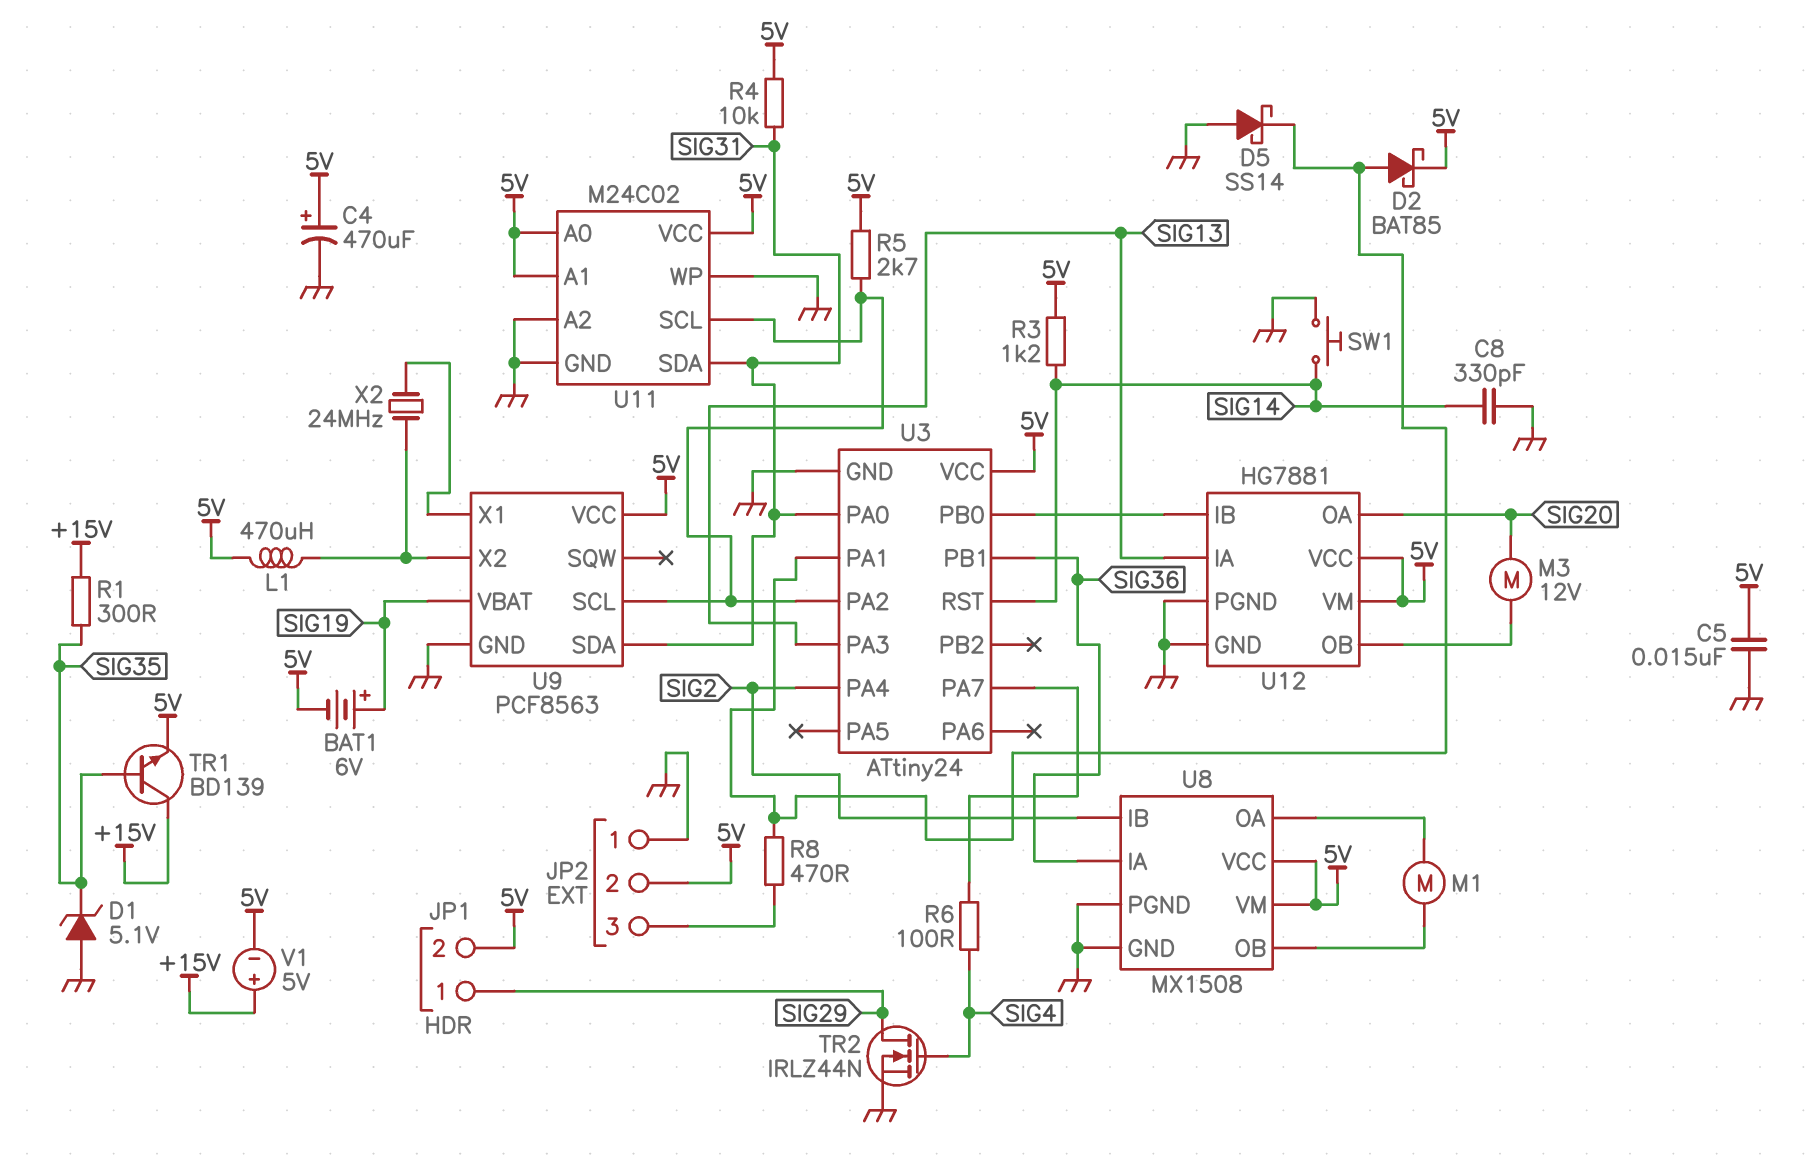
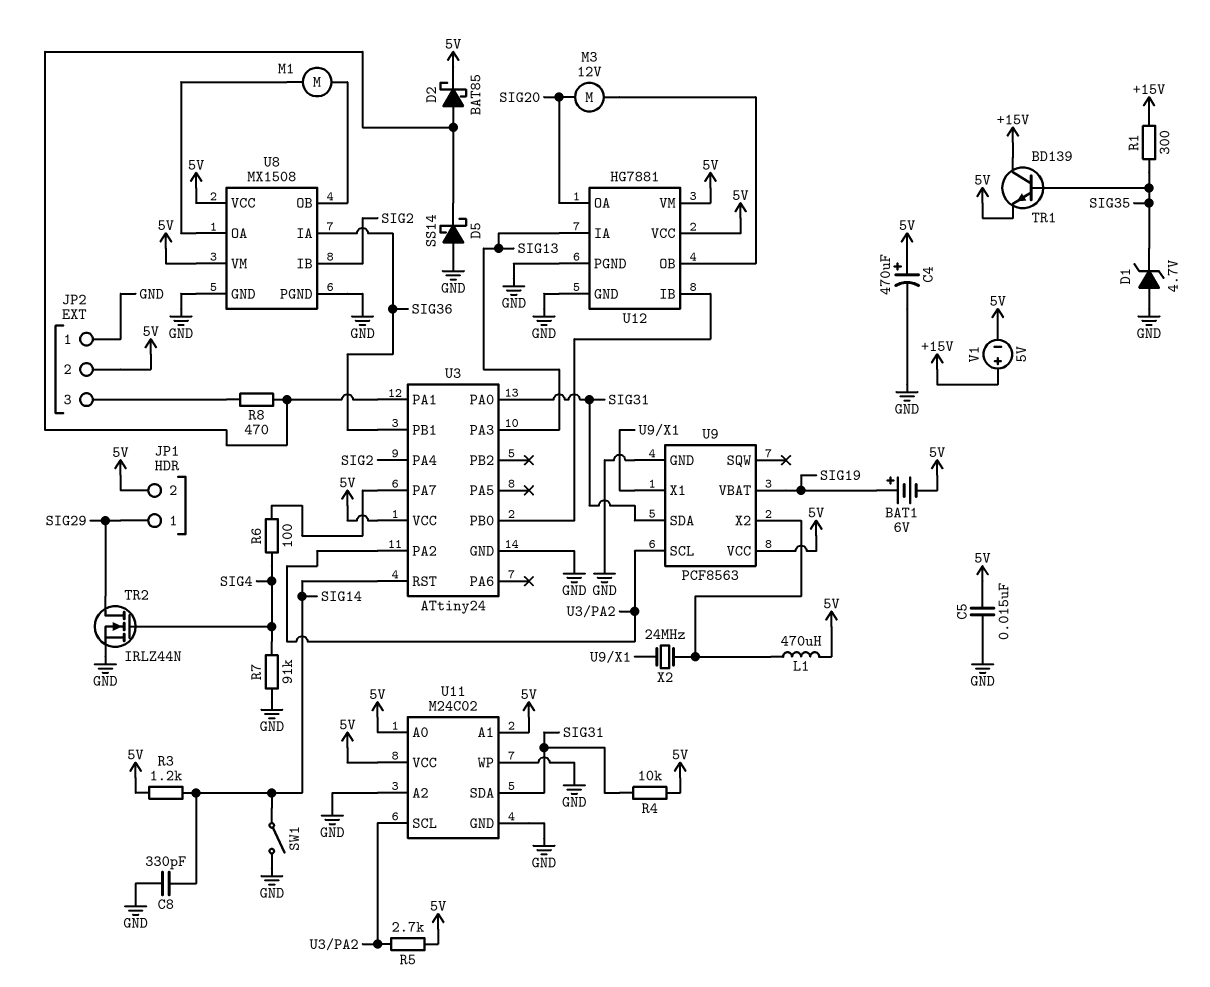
D1: zener 5.1V (A GND, K SIG35) -> zener 4.7V (A GND, K SIG35)
R7: none -> 91k (GND, SIG4)
SW1: button (GND, SIG14) -> switch (GND, SIG14)

